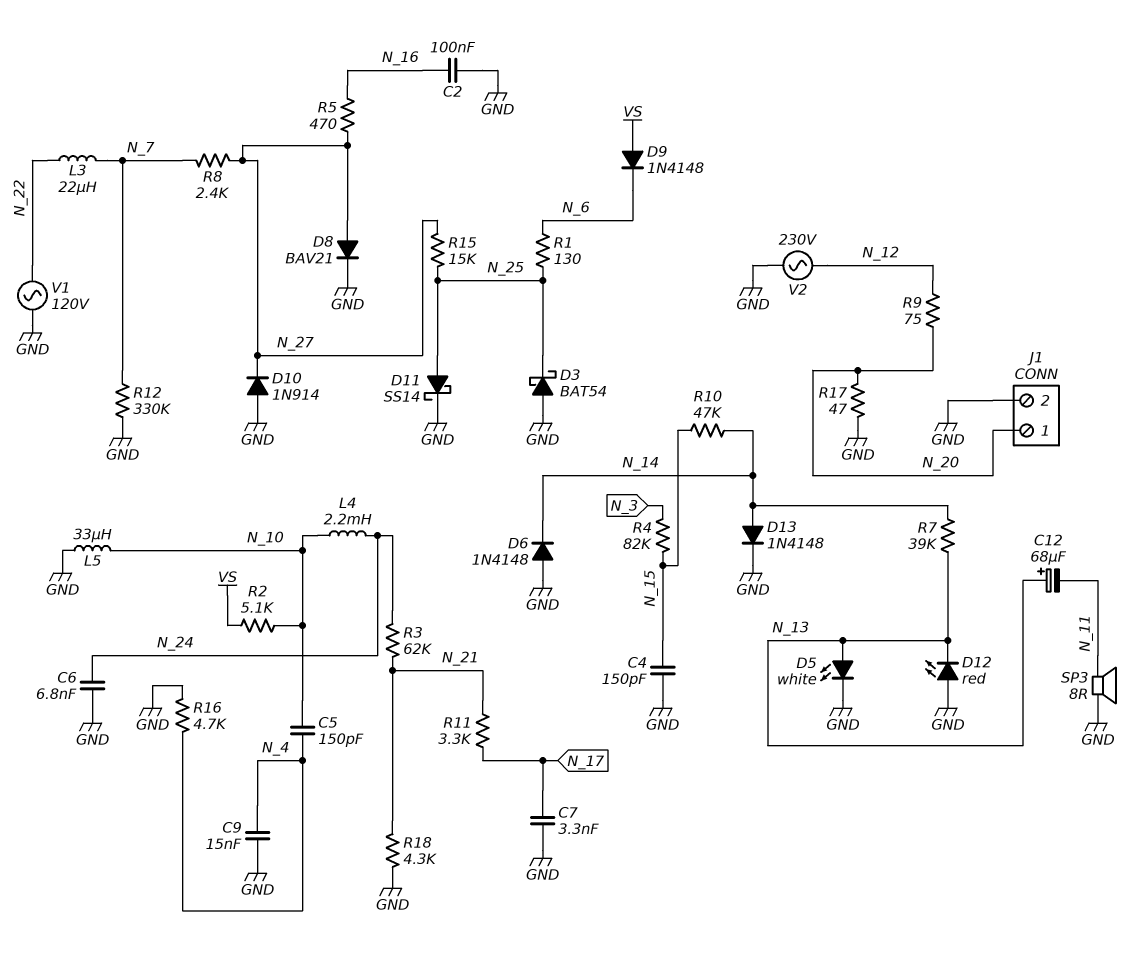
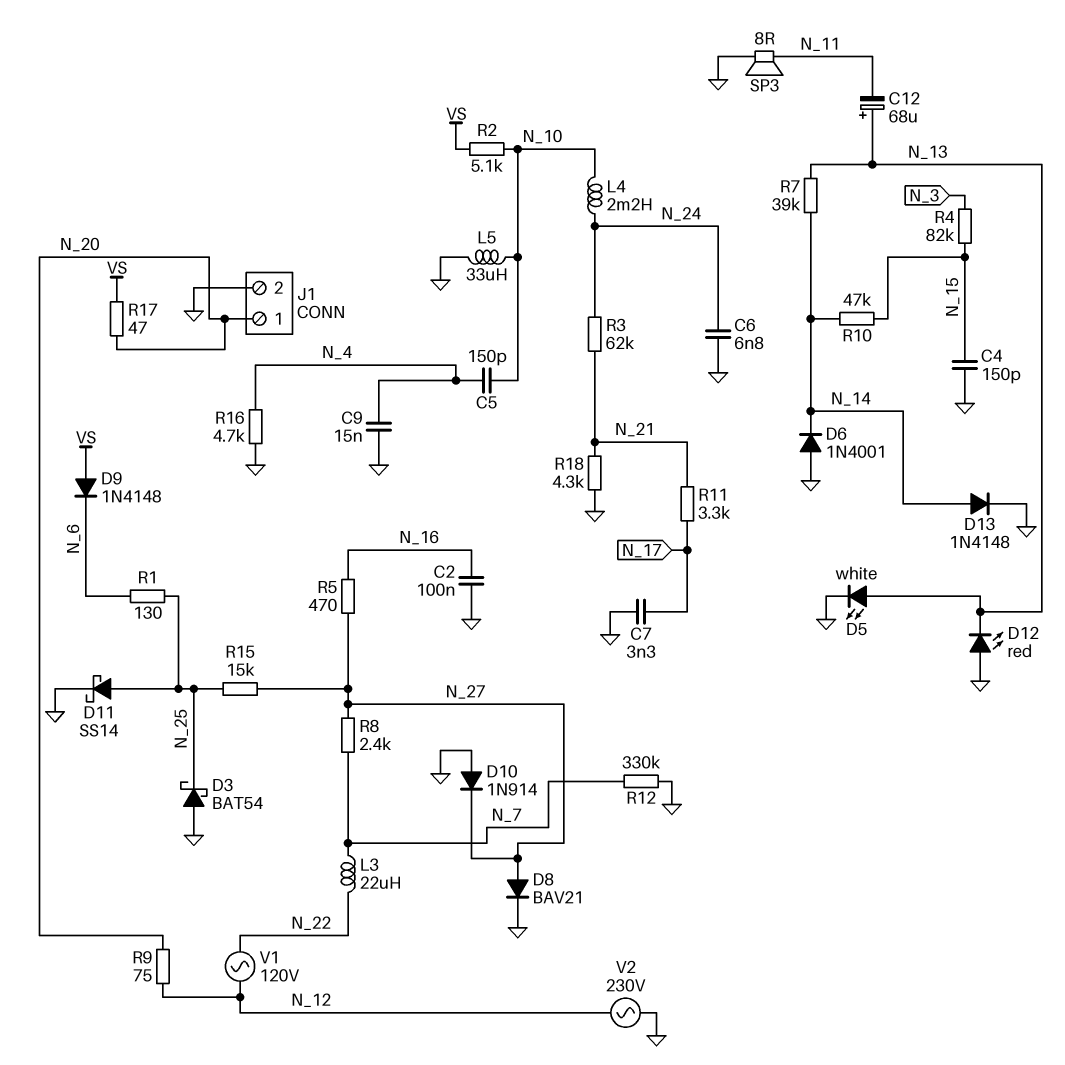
D6: diode 1N4148 (A GND, K N_14) -> diode 1N4001 (A GND, K N_14)
R17: 47 (GND, N_20) -> 47 (N_20, VS)
V1: AC 120V (GND, N_22) -> AC 120V (N_12, N_22)

